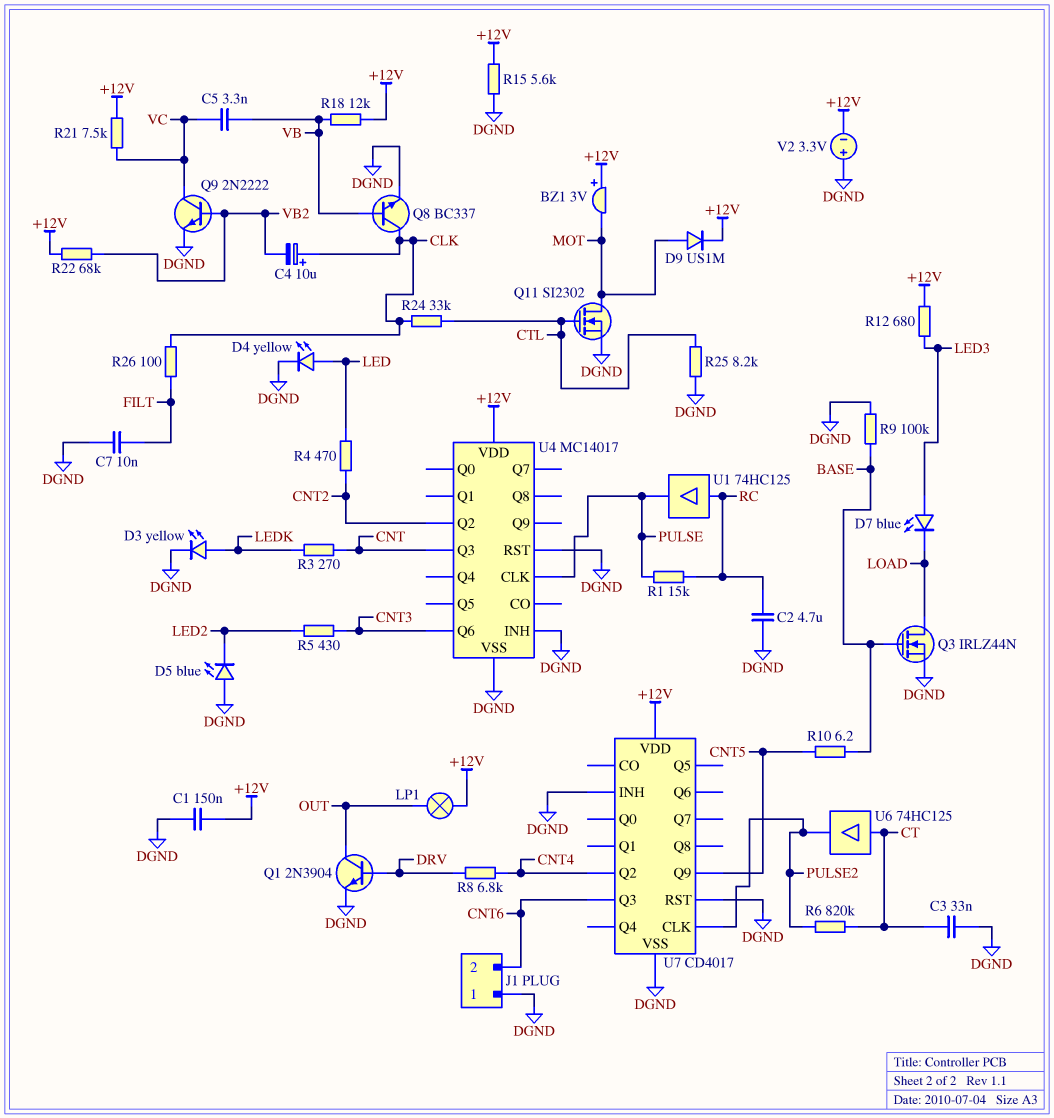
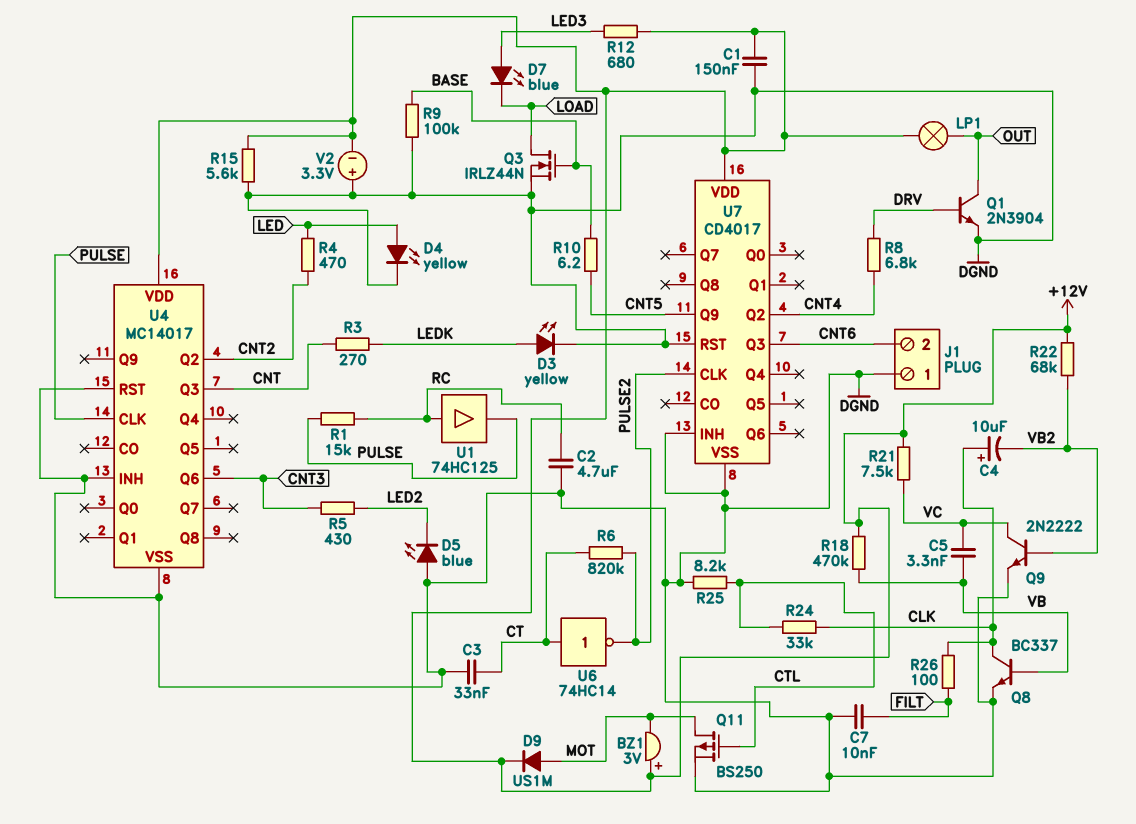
Q11: NMOS SI2302 (G CTL, D MOT, S DGND) -> PMOS BS250 (G CTL, D MOT, S DGND)
R18: 12k (+12V, VB) -> 470k (+12V, VB)
U6: buffer 74HC125 (in CT, out PULSE2) -> NOT 74HC14 (in CT, out PULSE2)

